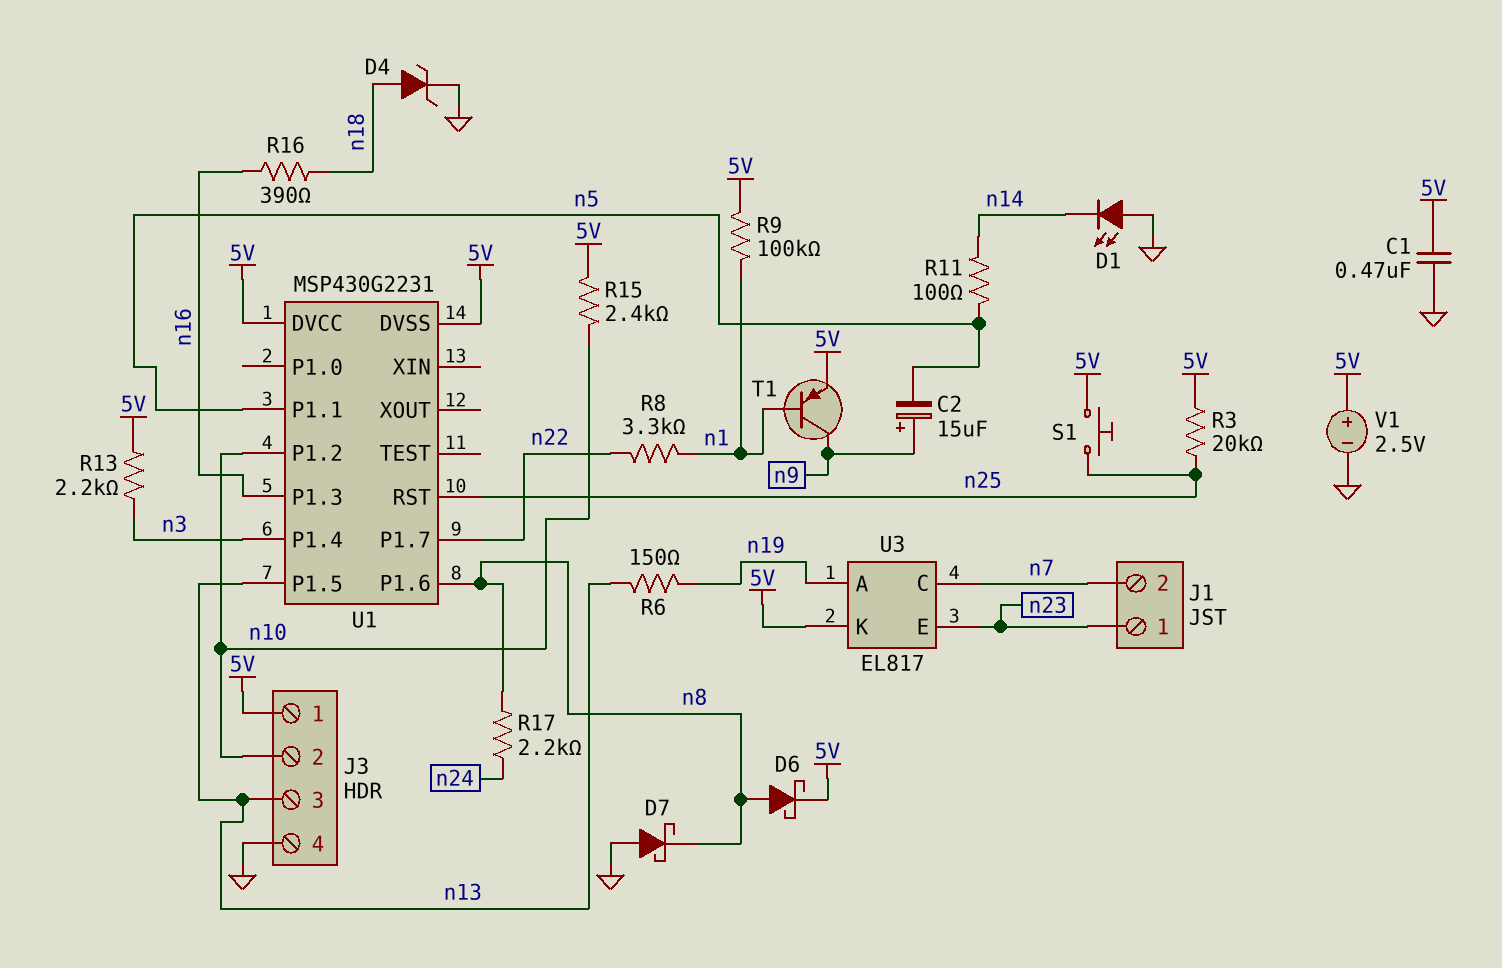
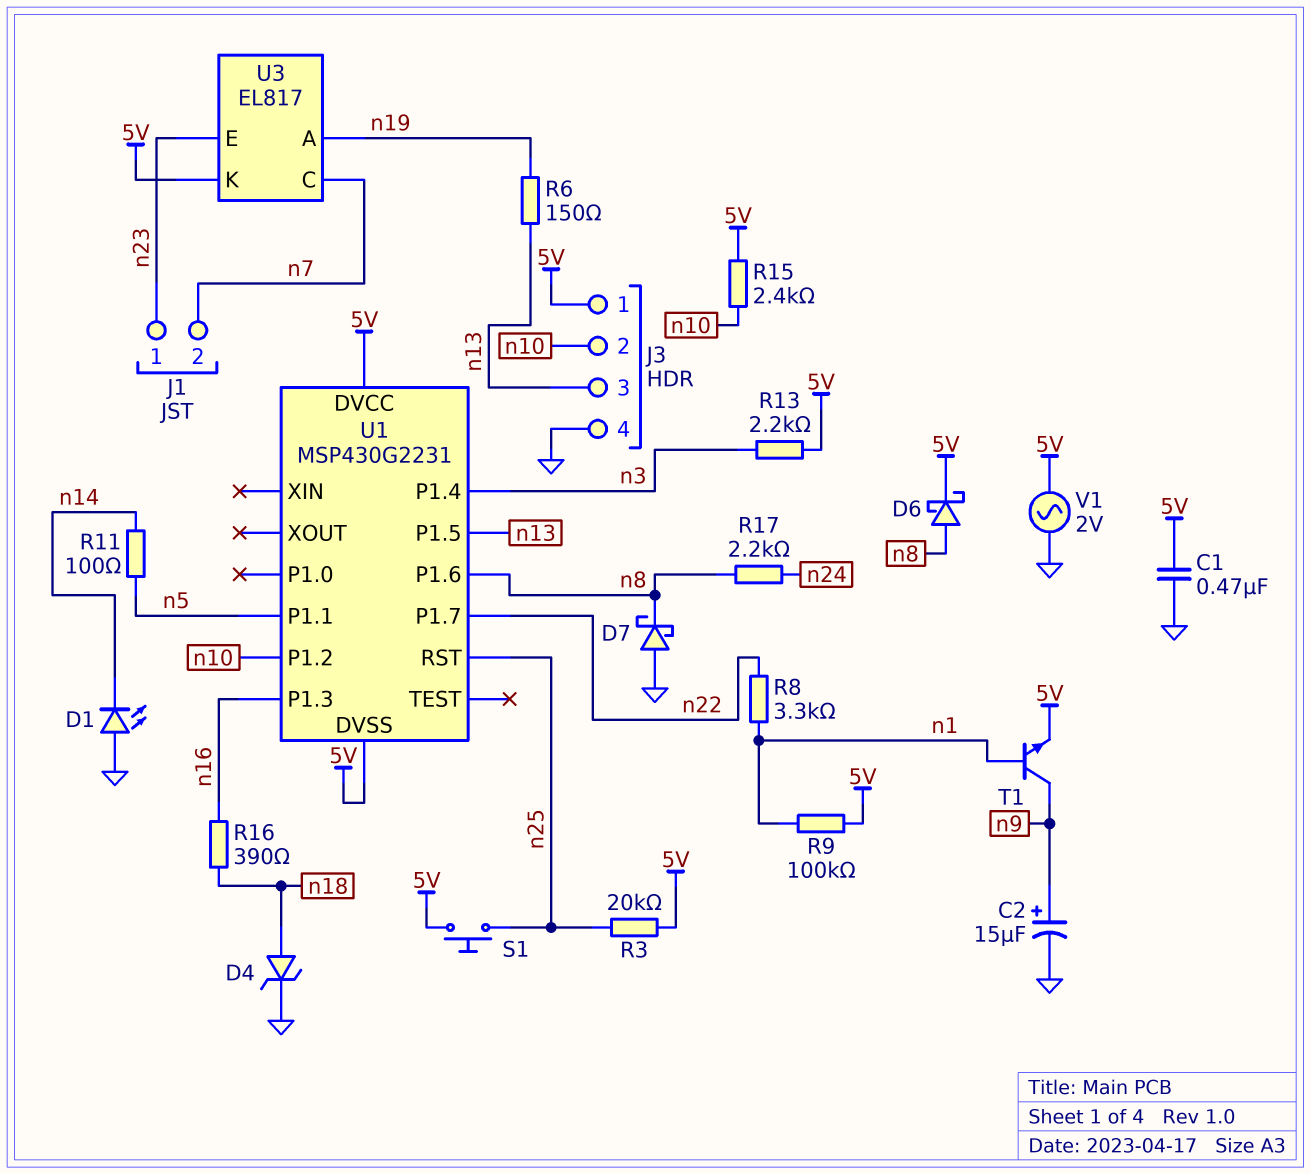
C2: 15uF (plus n9, minus n5) -> 15uF (plus n9, minus GND)
T1: PNP (B n1, C n9, E 5V) -> NPN (B n1, C n9, E 5V)
V1: 2.5V (plus 5V, minus GND) -> AC 2V (5V, GND)

